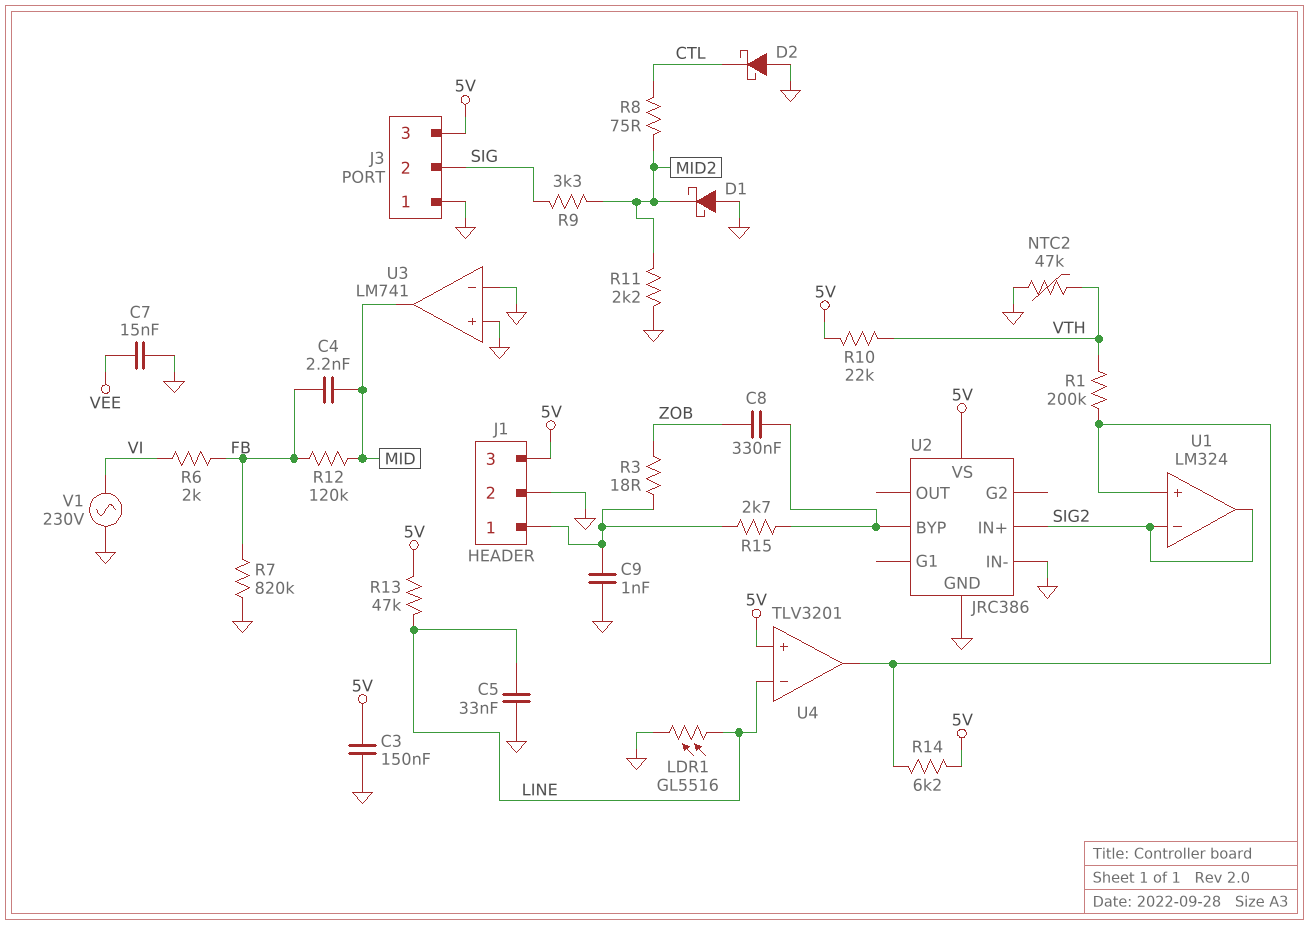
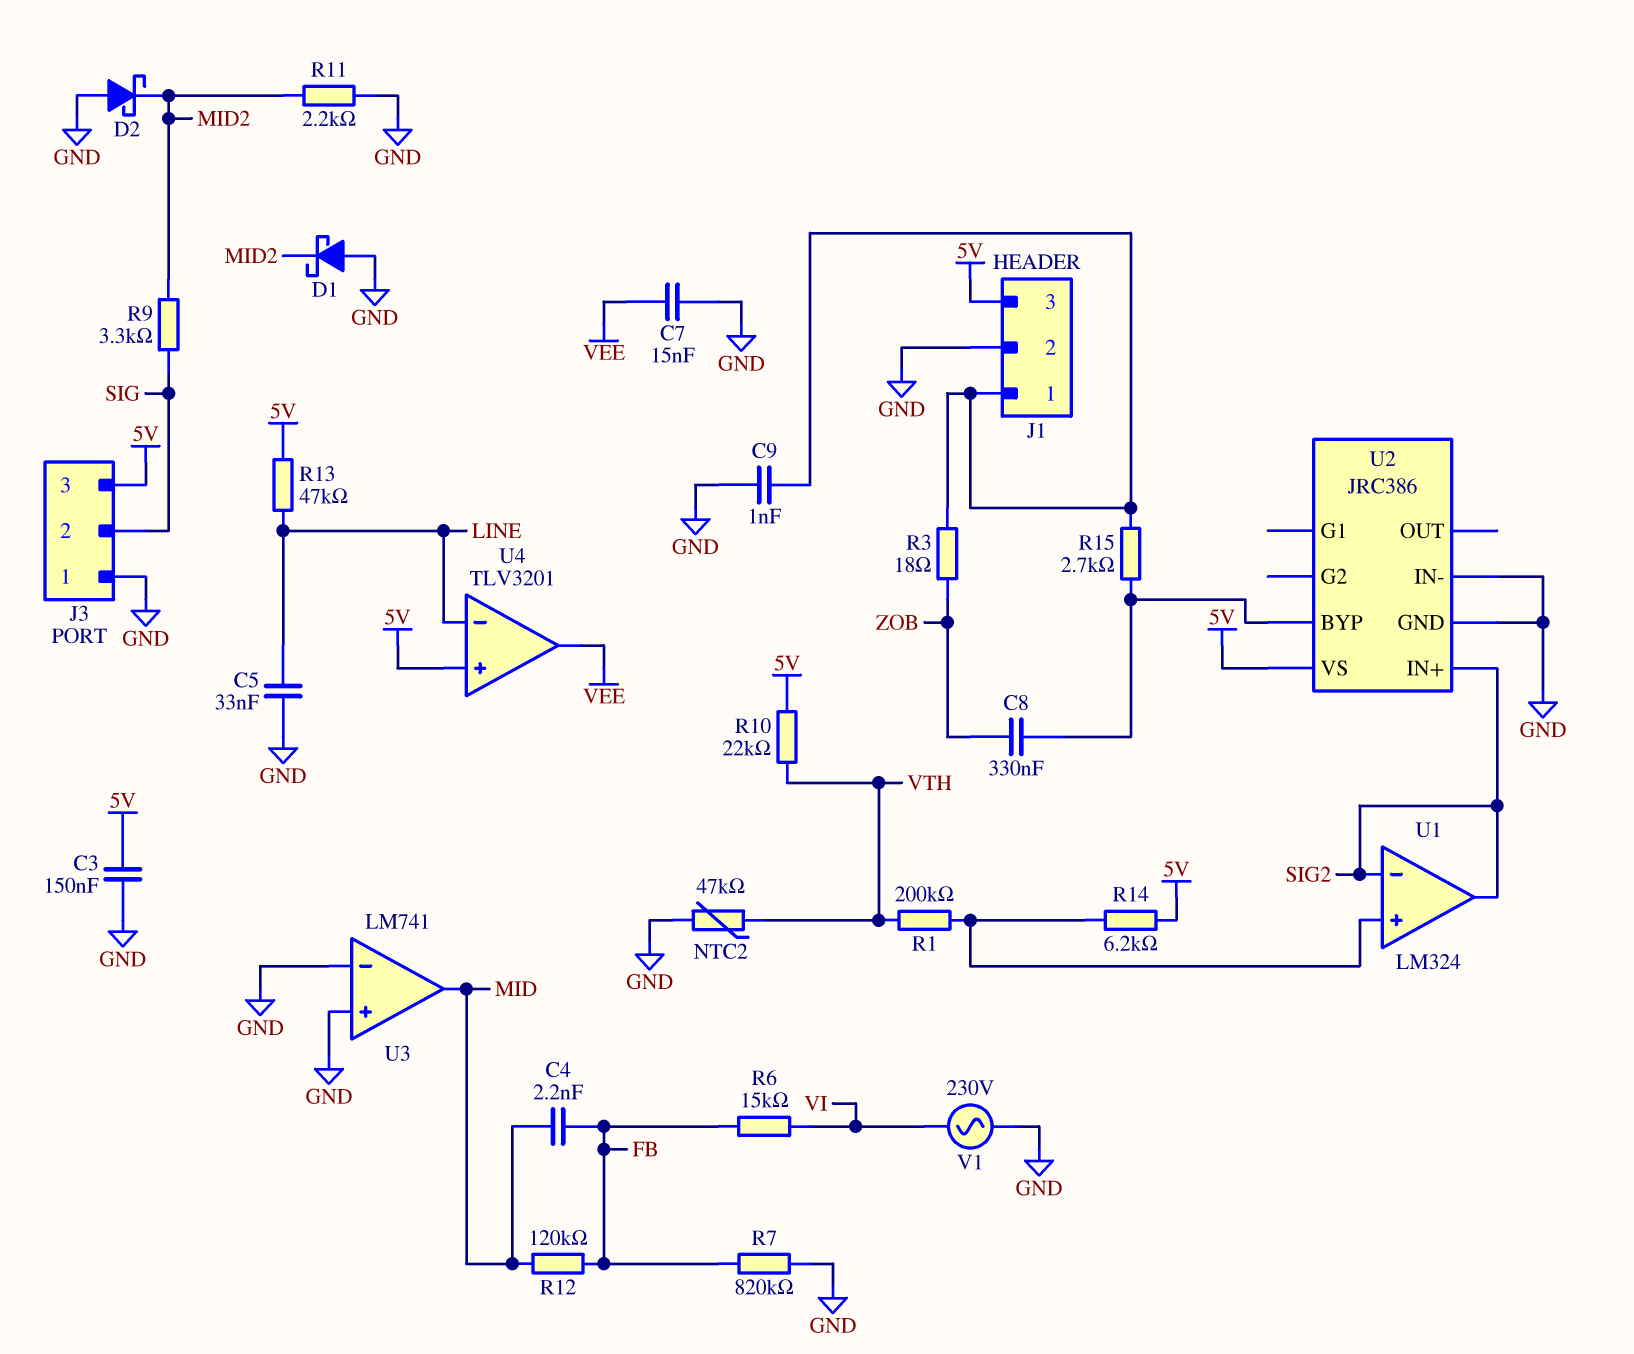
D2: schottky (A GND, K CTL) -> schottky (A GND, K MID2)
LDR1: GL5516 (GND, LINE) -> none
R6: 2k (FB, VI) -> 15k (FB, VI)
R8: 75 (CTL, MID2) -> none
U4 pin out: U1/in+ -> VEE

